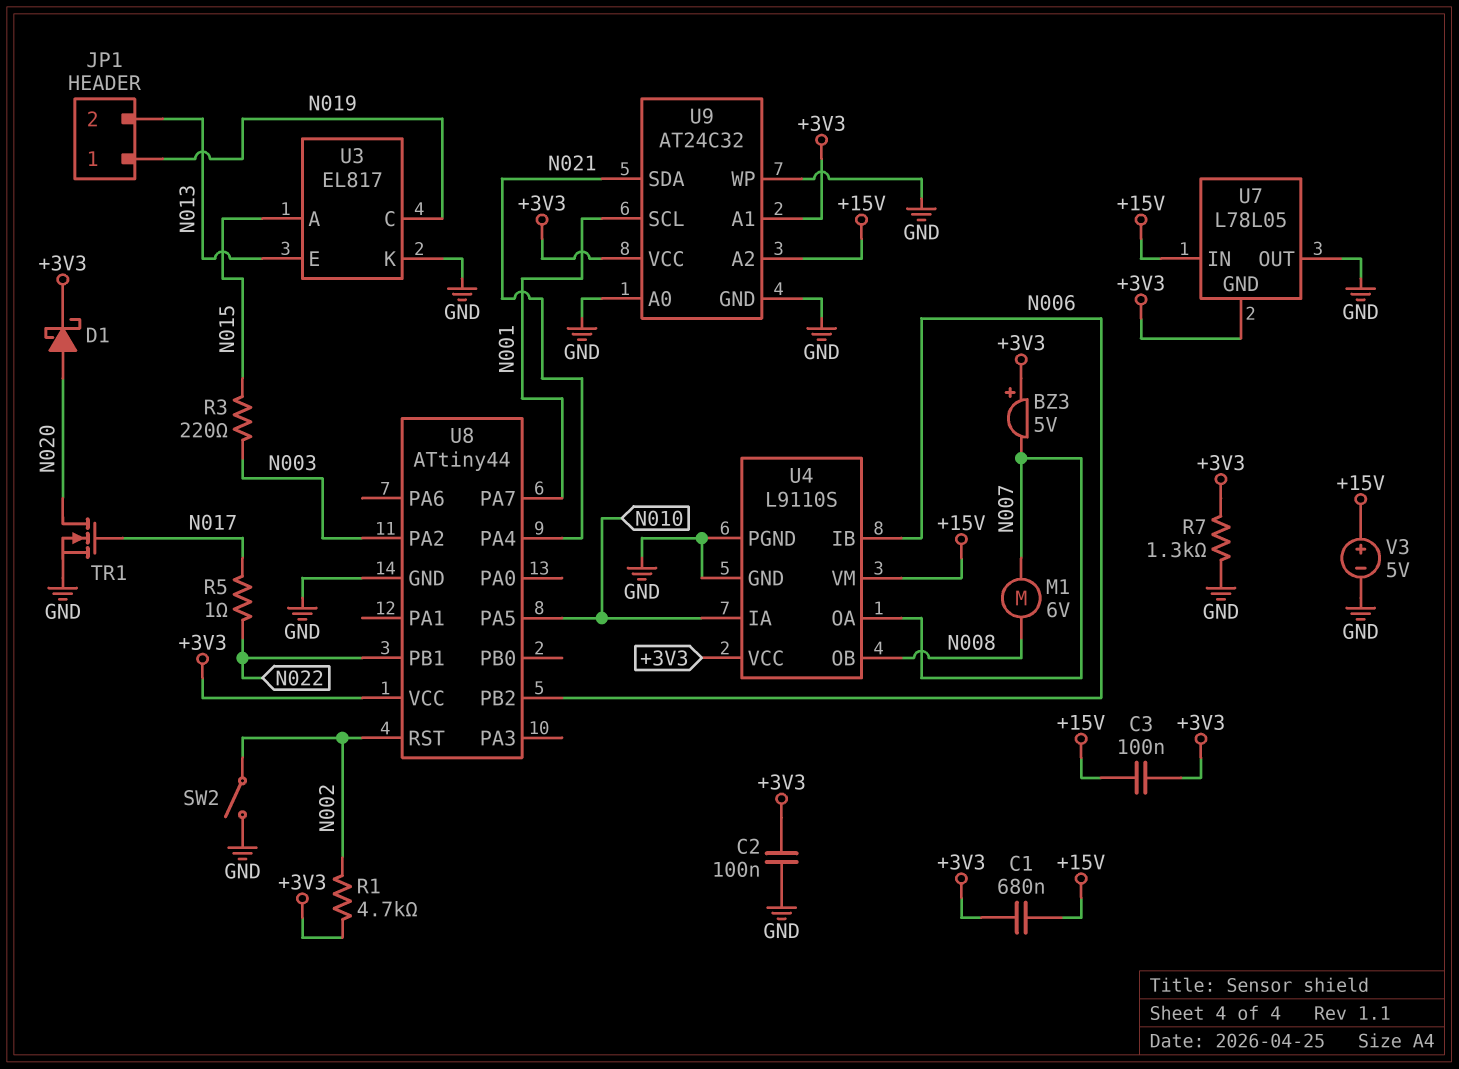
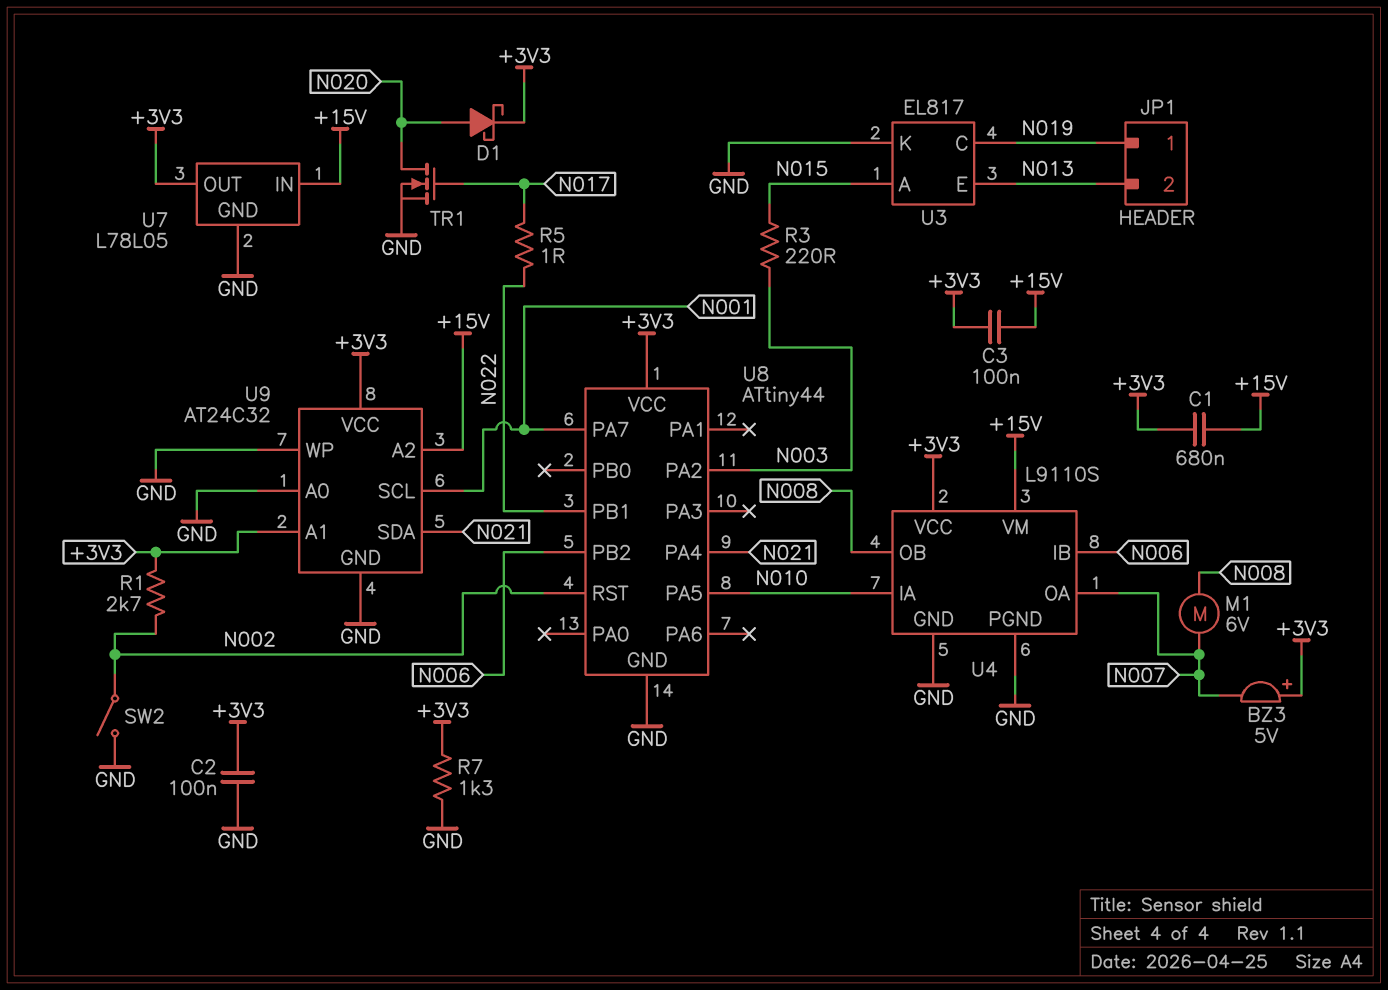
R1: 4.7k (+3V3, N002) -> 2.7k (+3V3, N002)
U7 pin GND: +3V3 -> GND
U7 pin OUT: GND -> +3V3
V3: 5V (plus +15V, minus GND) -> none

